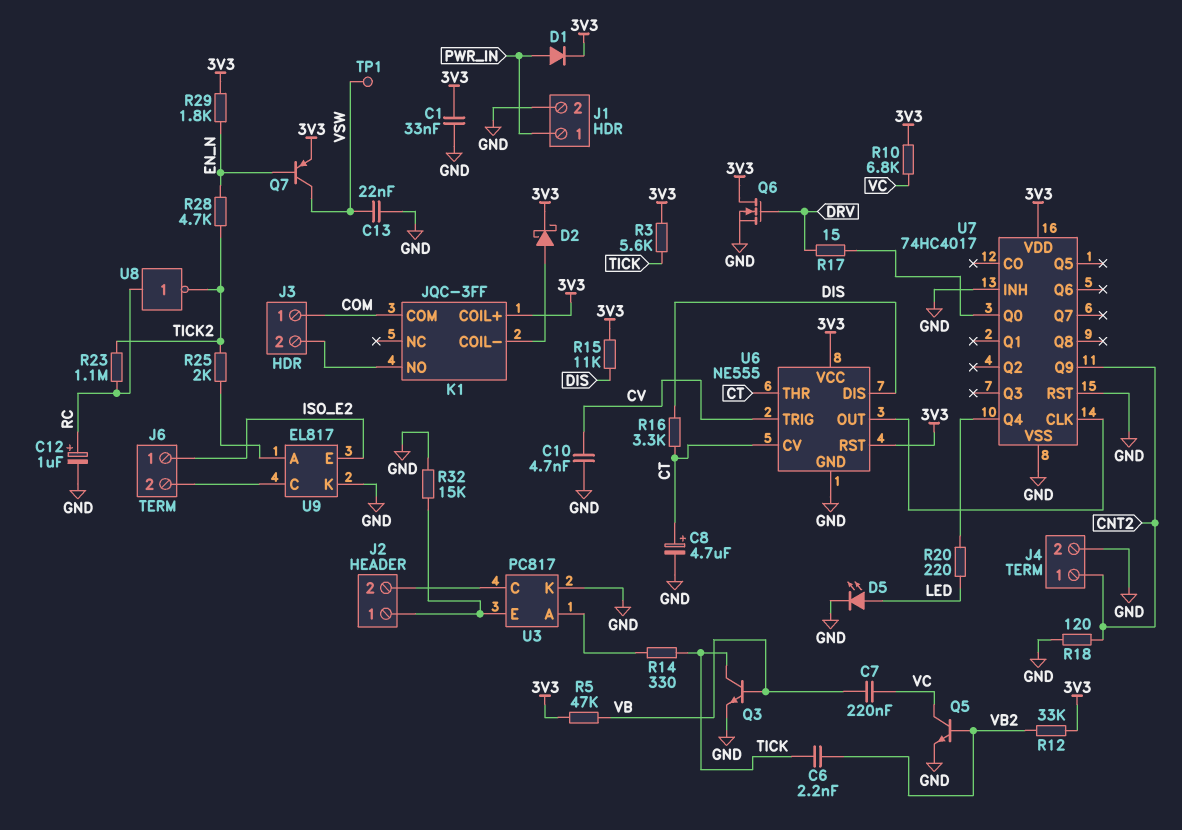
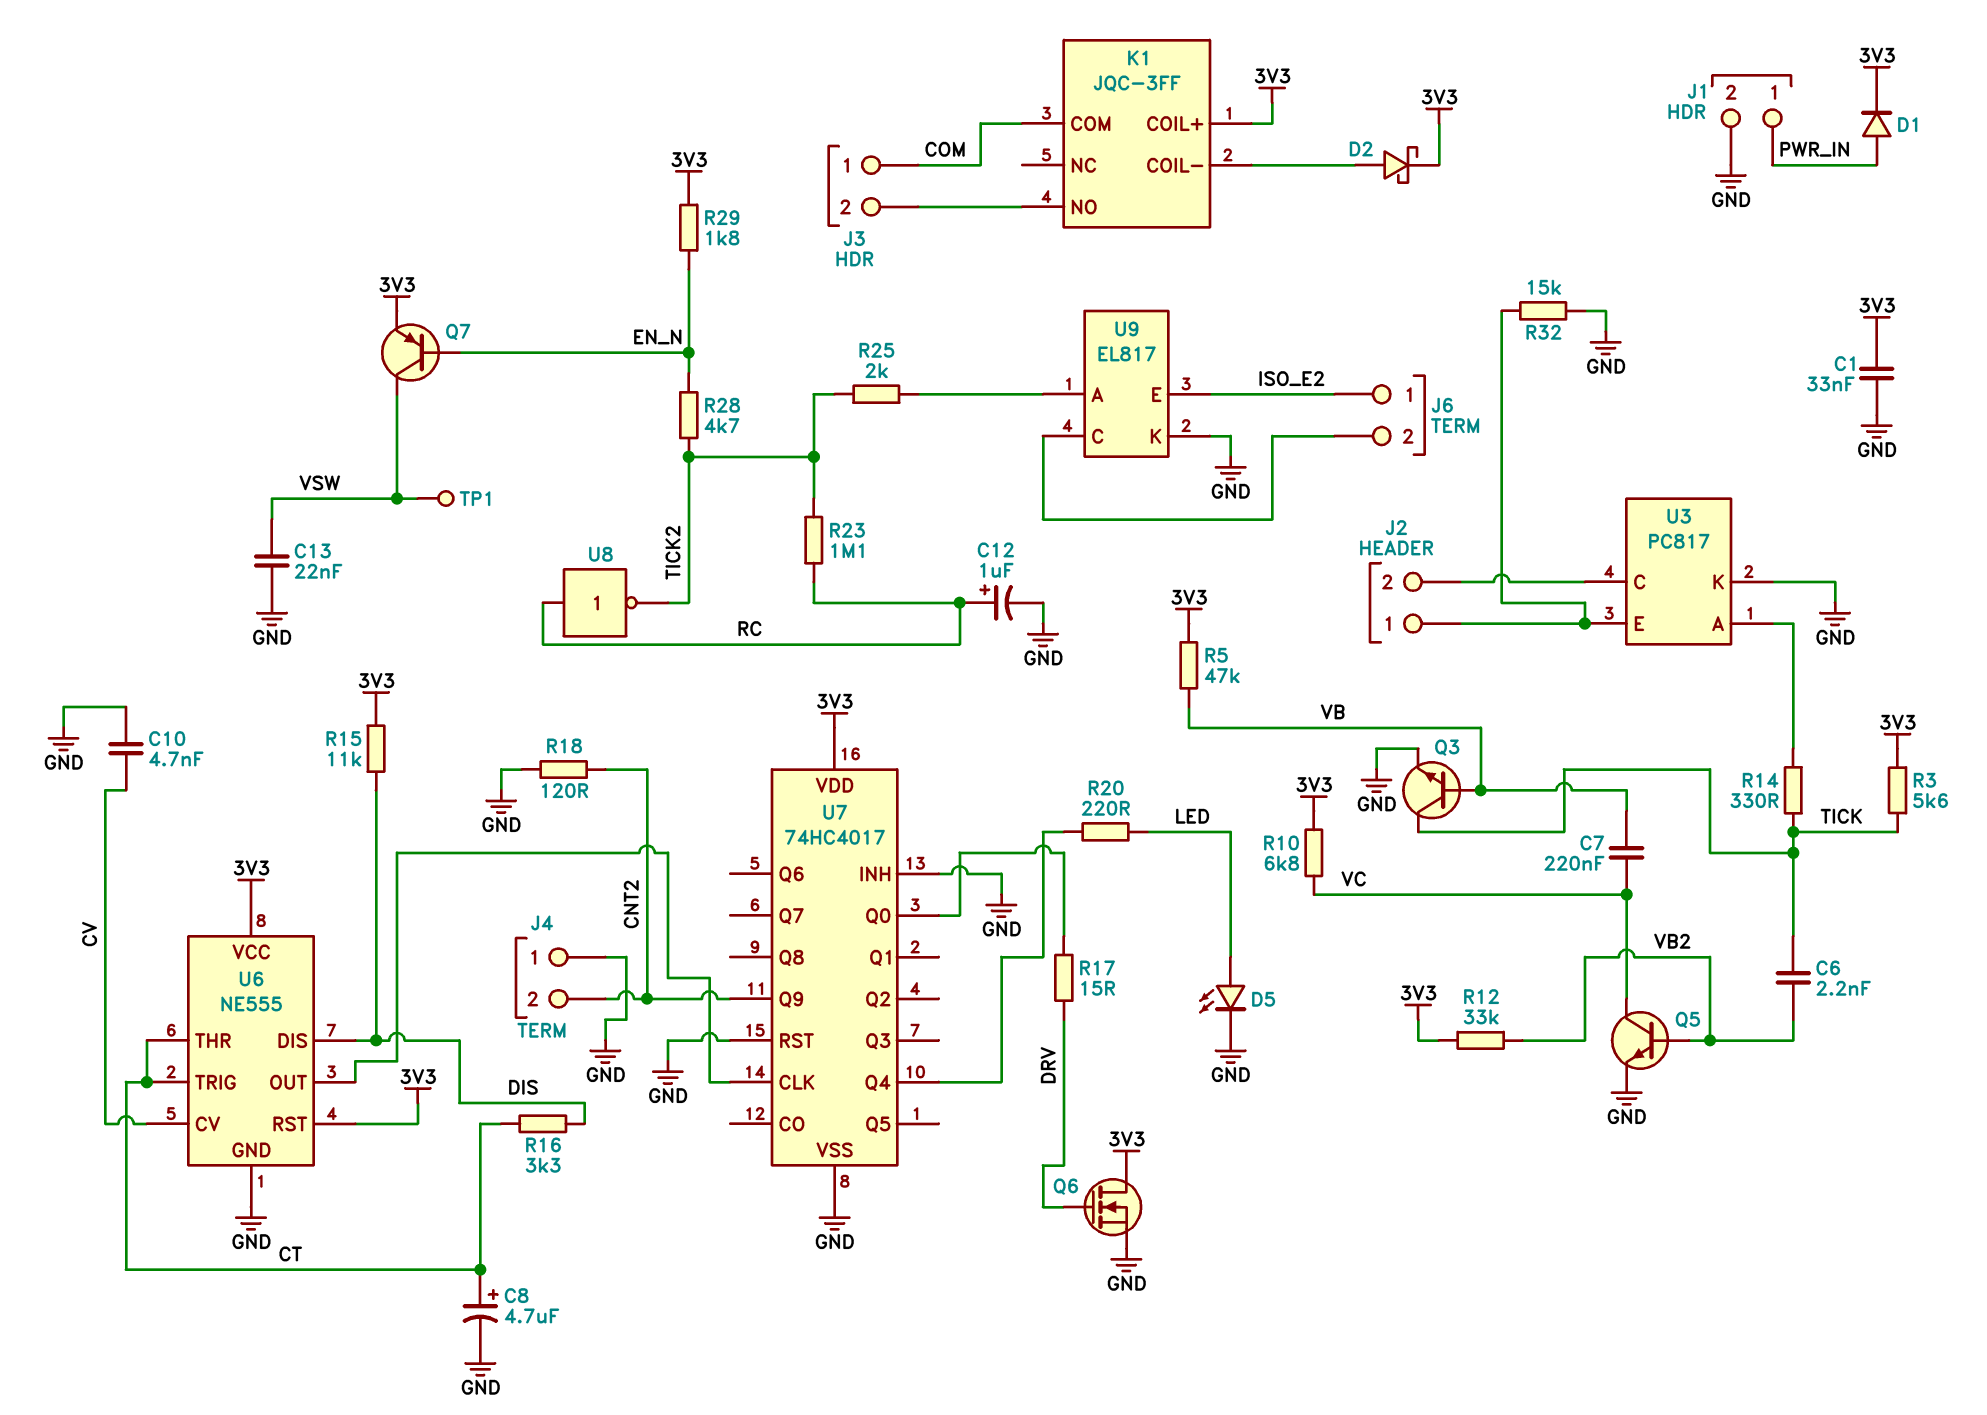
J4 pin 1: CNT2 -> GND
J4 pin 2: GND -> CNT2
U6 pin CV: CT -> CV
U6 pin TRIG: CV -> CT

